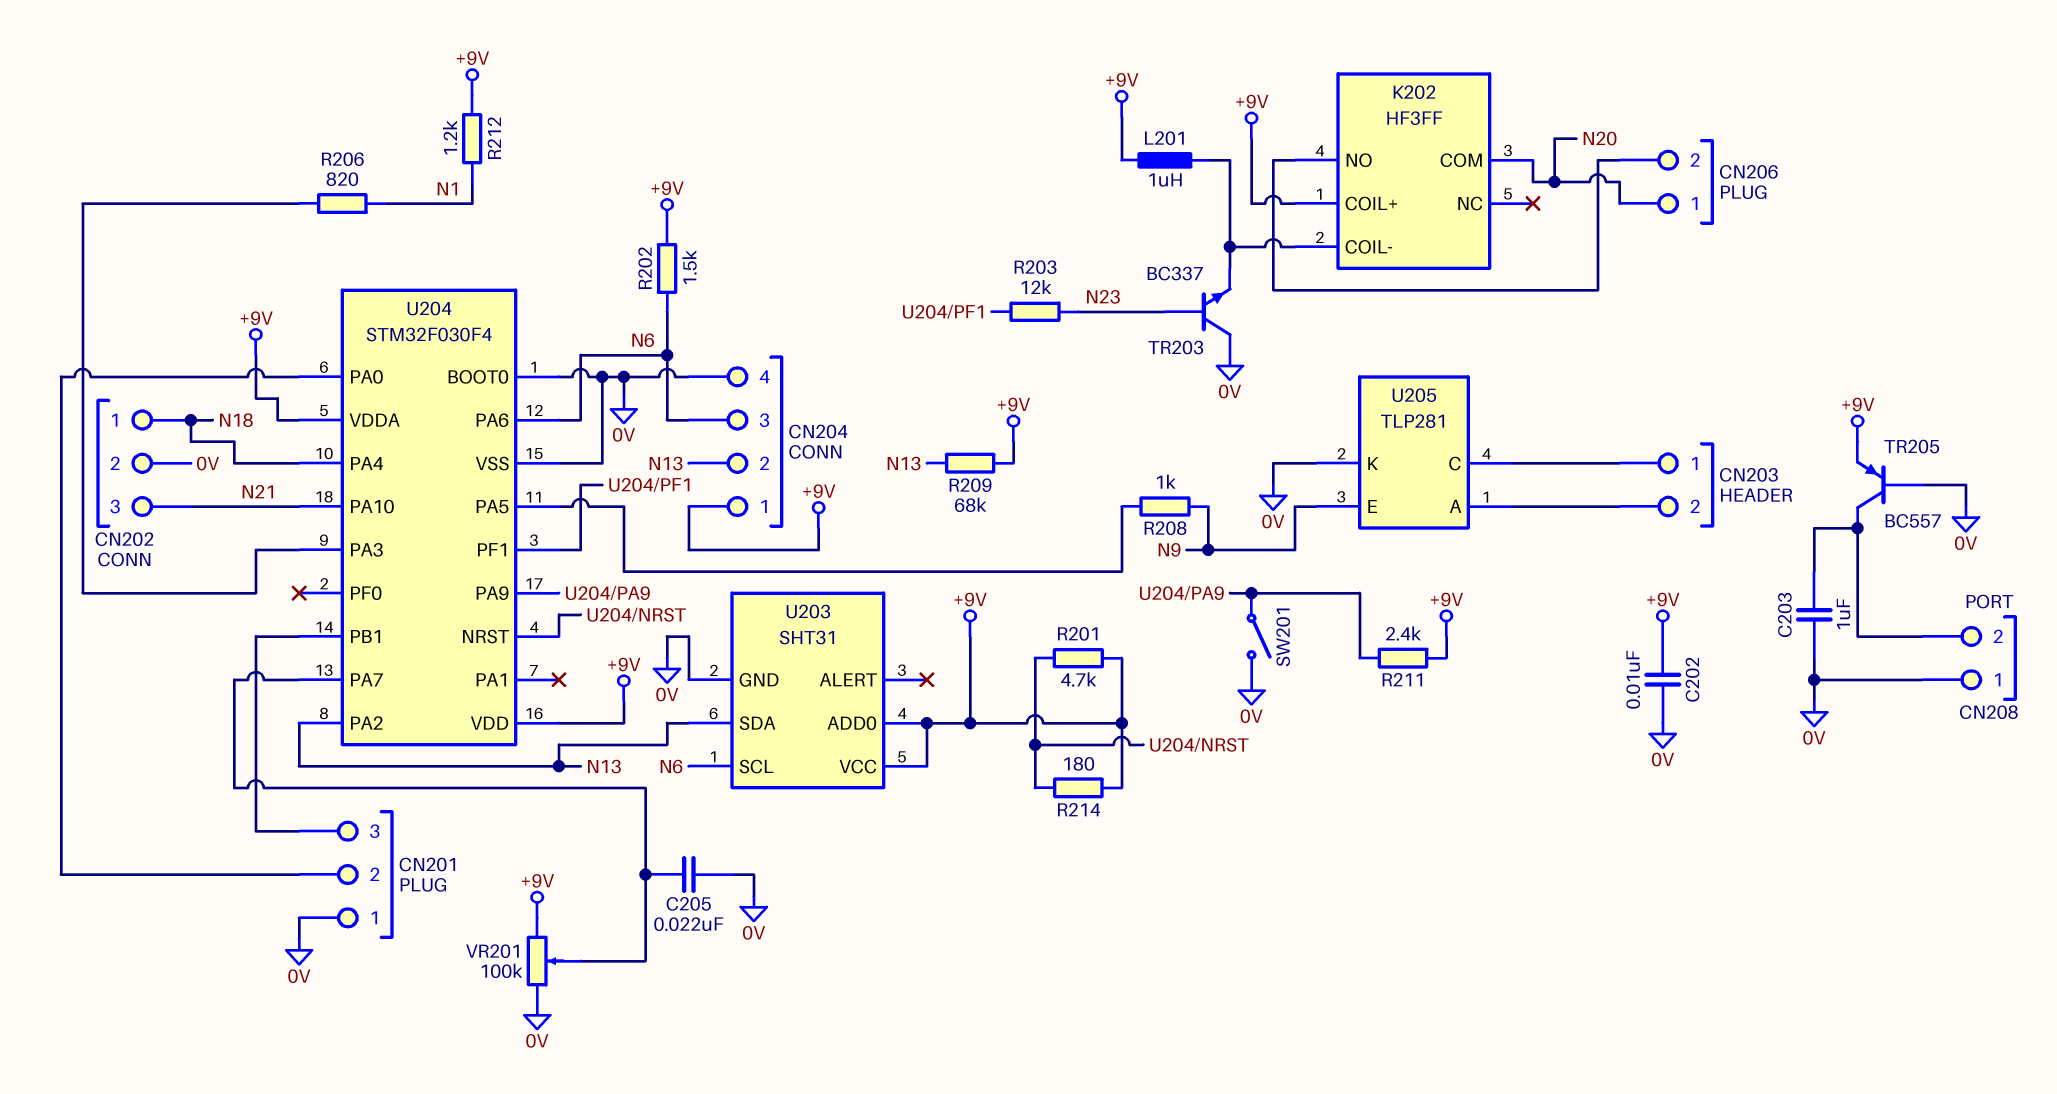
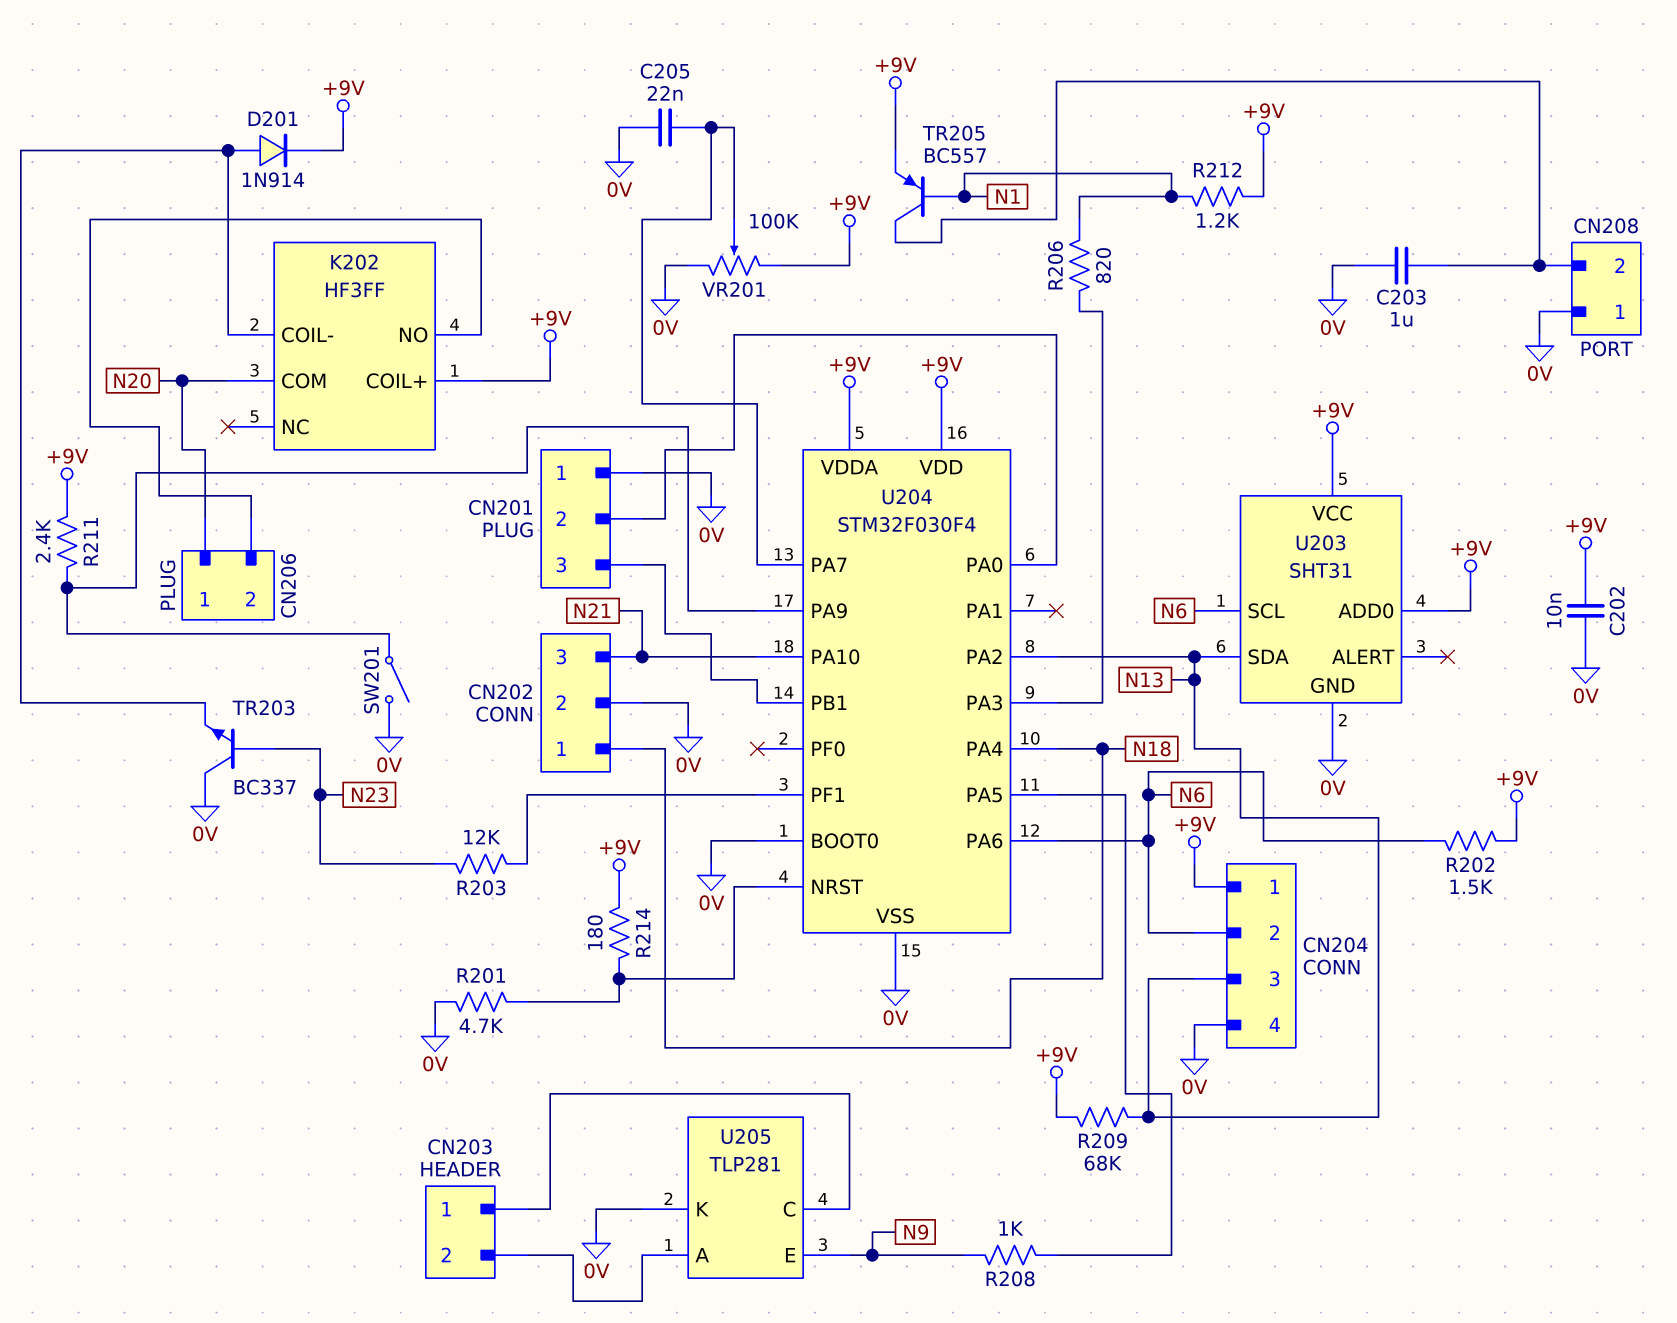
CN204 pin 2: N13 -> N6
CN204 pin 3: N6 -> N13
D201: none -> diode 1N914 (A K202/COIL-, K +9V)
L201: 1uH (+9V, K202/COIL-) -> none
R201: 4.7k (+9V, U204/NRST) -> 4.7k (0V, U204/NRST)
TR205: PNP BC557 (B 0V, C CN208/2, E +9V) -> PNP BC557 (B N1, C CN208/2, E +9V)

